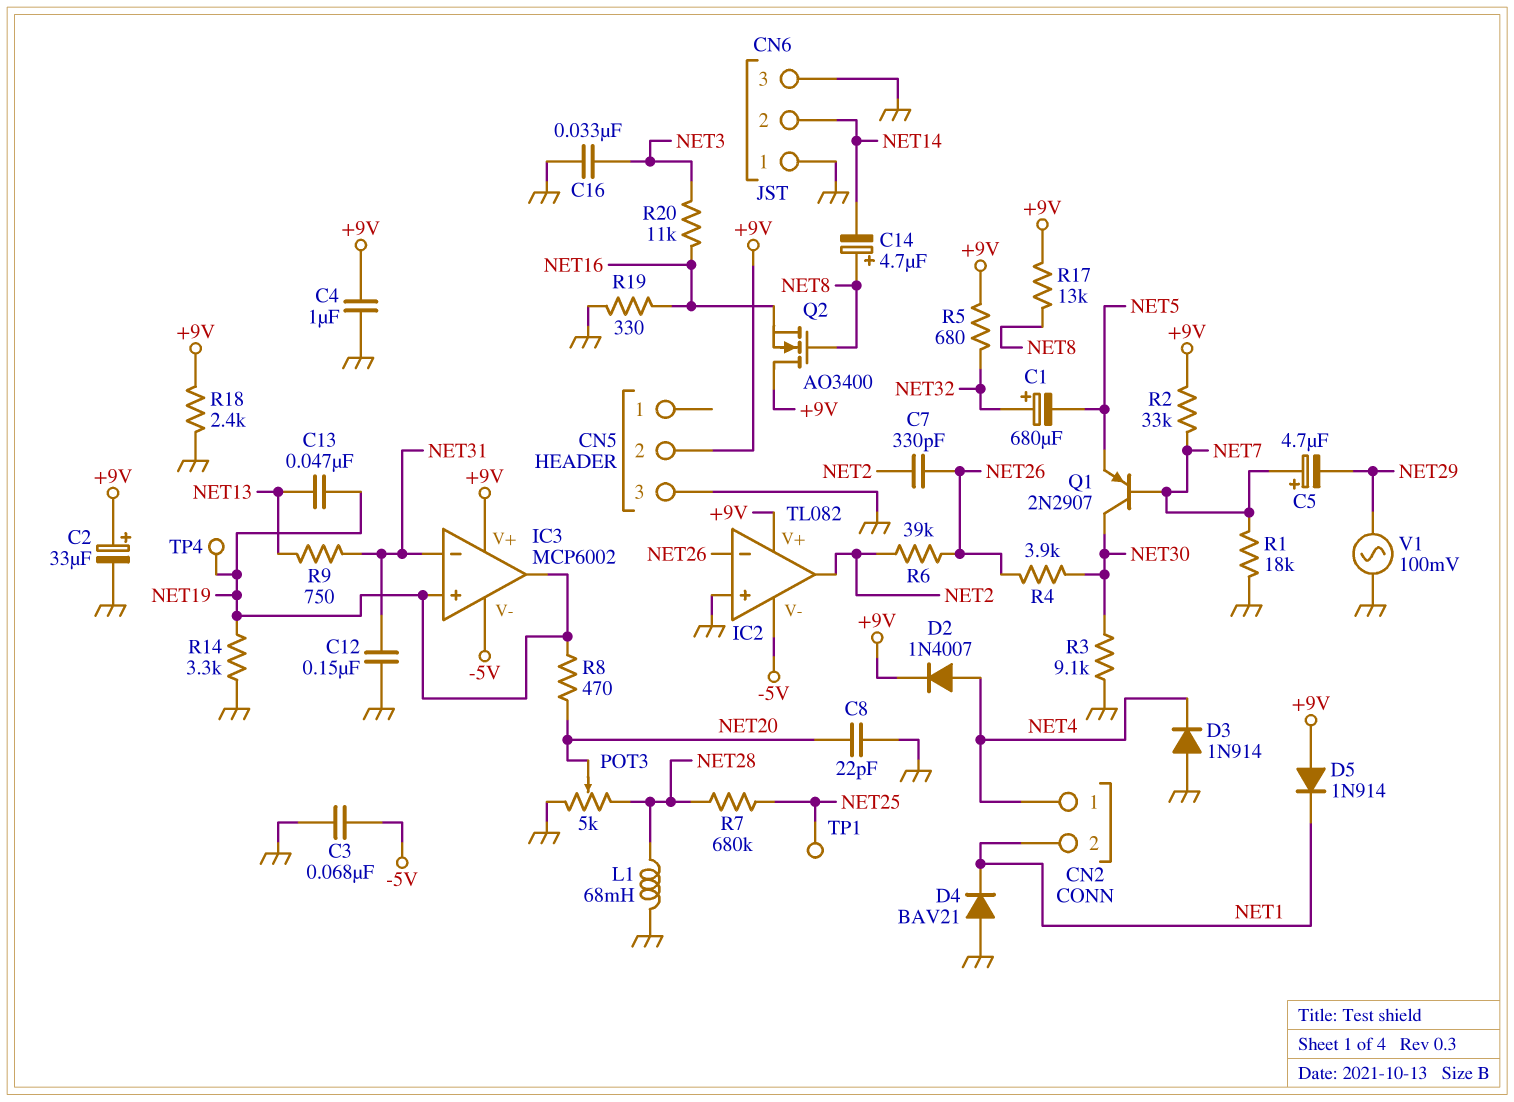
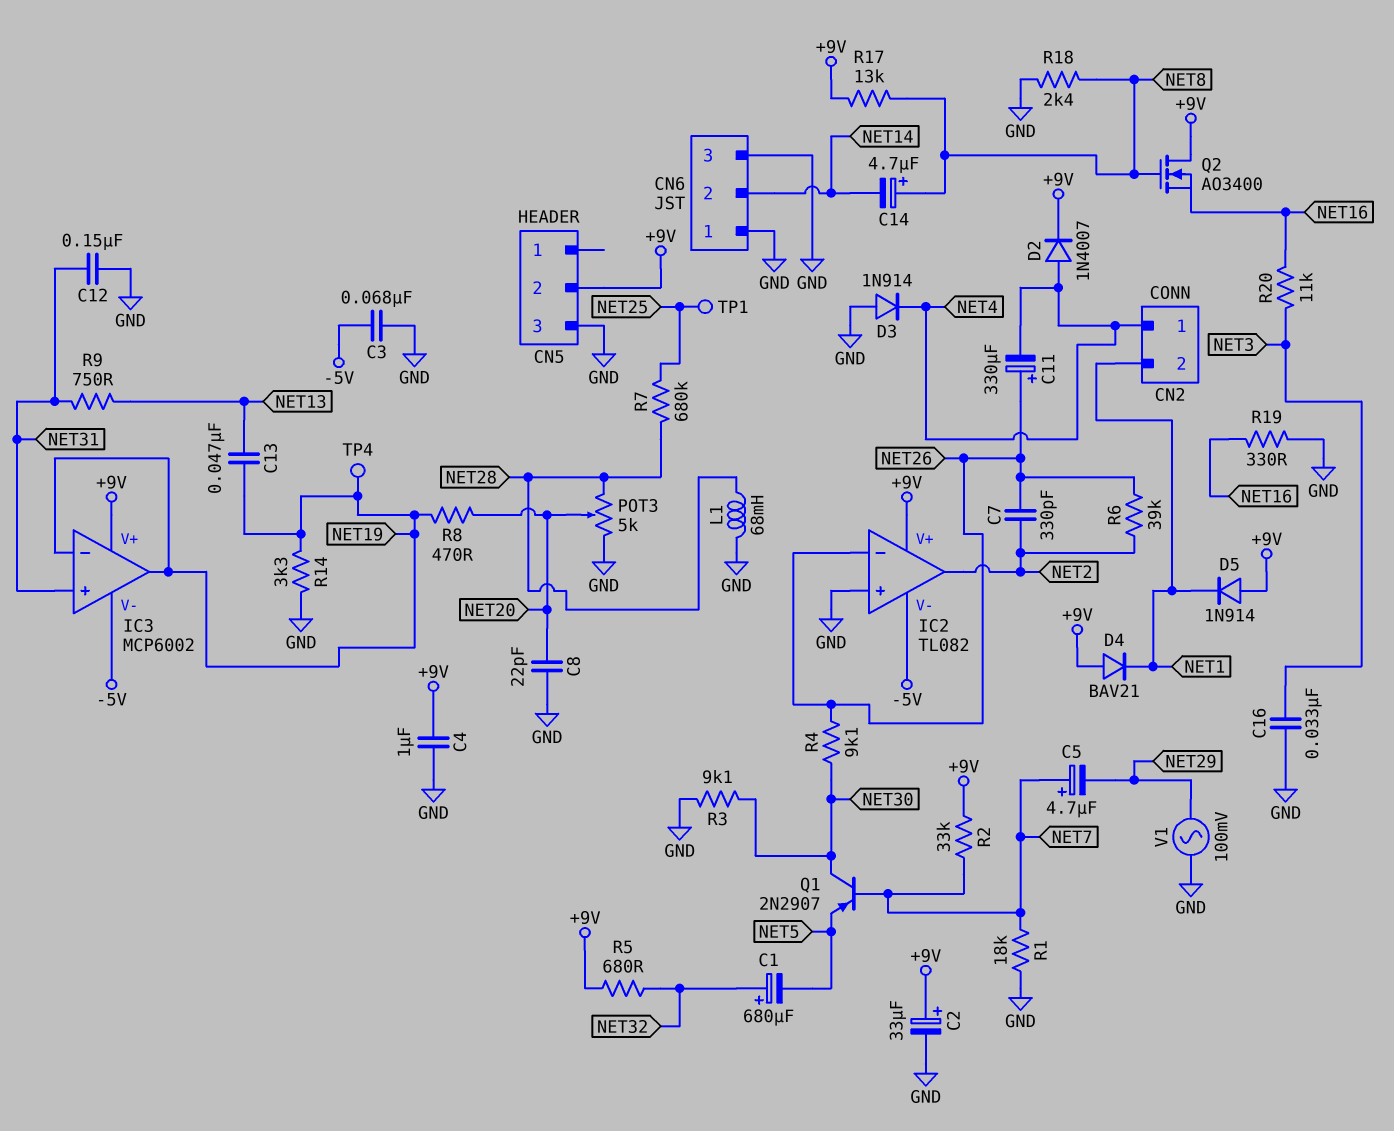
C11: none -> 330uF (plus NET26, minus NET4)
D4: diode BAV21 (A GND, K NET1) -> diode BAV21 (A +9V, K NET1)
IC3 pin in+: NET19 -> NET31
IC3 pin in-: NET31 -> NET19
R4: 3.9k (NET26, NET30) -> 9.1k (NET26, NET30)
R18: 2.4k (+9V, GND) -> 2.4k (GND, NET8)

